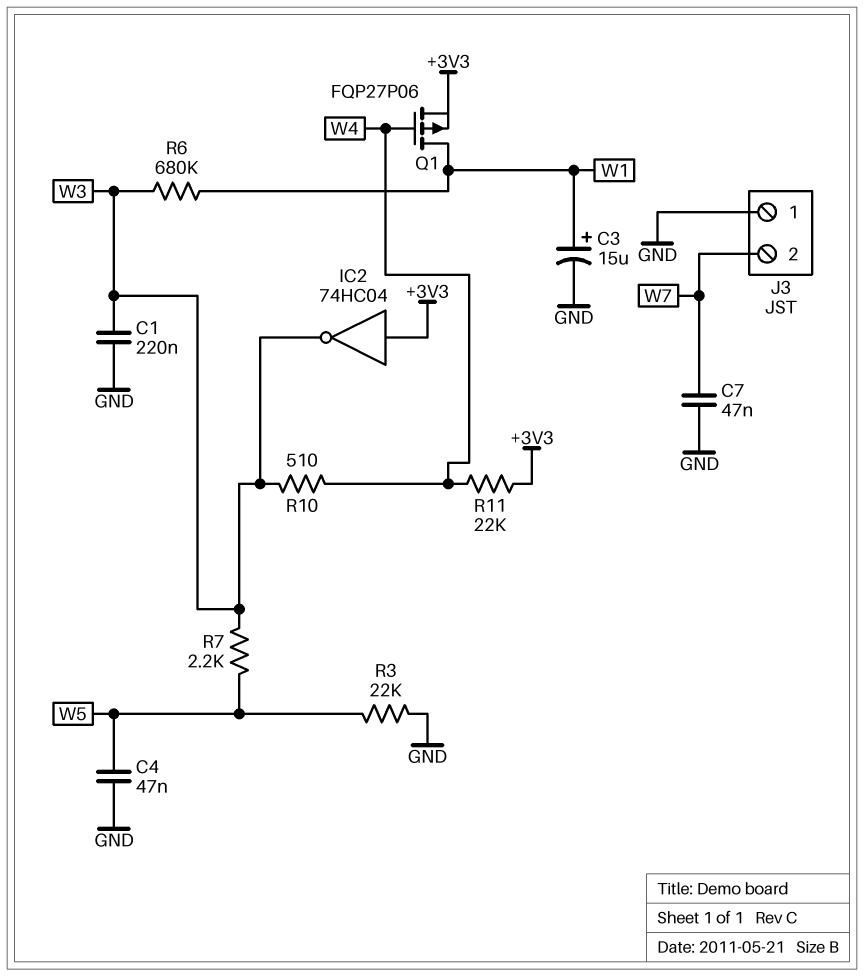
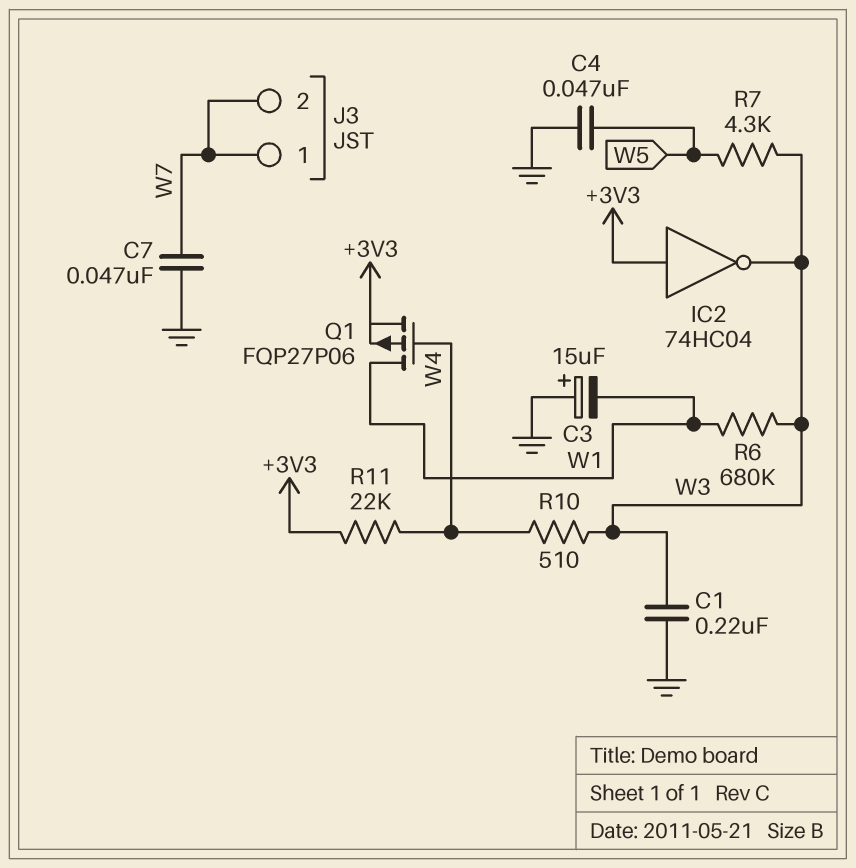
C3: 15uF (plus W1, minus GND) -> 15uF (plus GND, minus W1)
J3 pin 1: GND -> W7
R3: 22k (GND, W5) -> none
R7: 2.2k (W3, W5) -> 4.3k (W3, W5)

